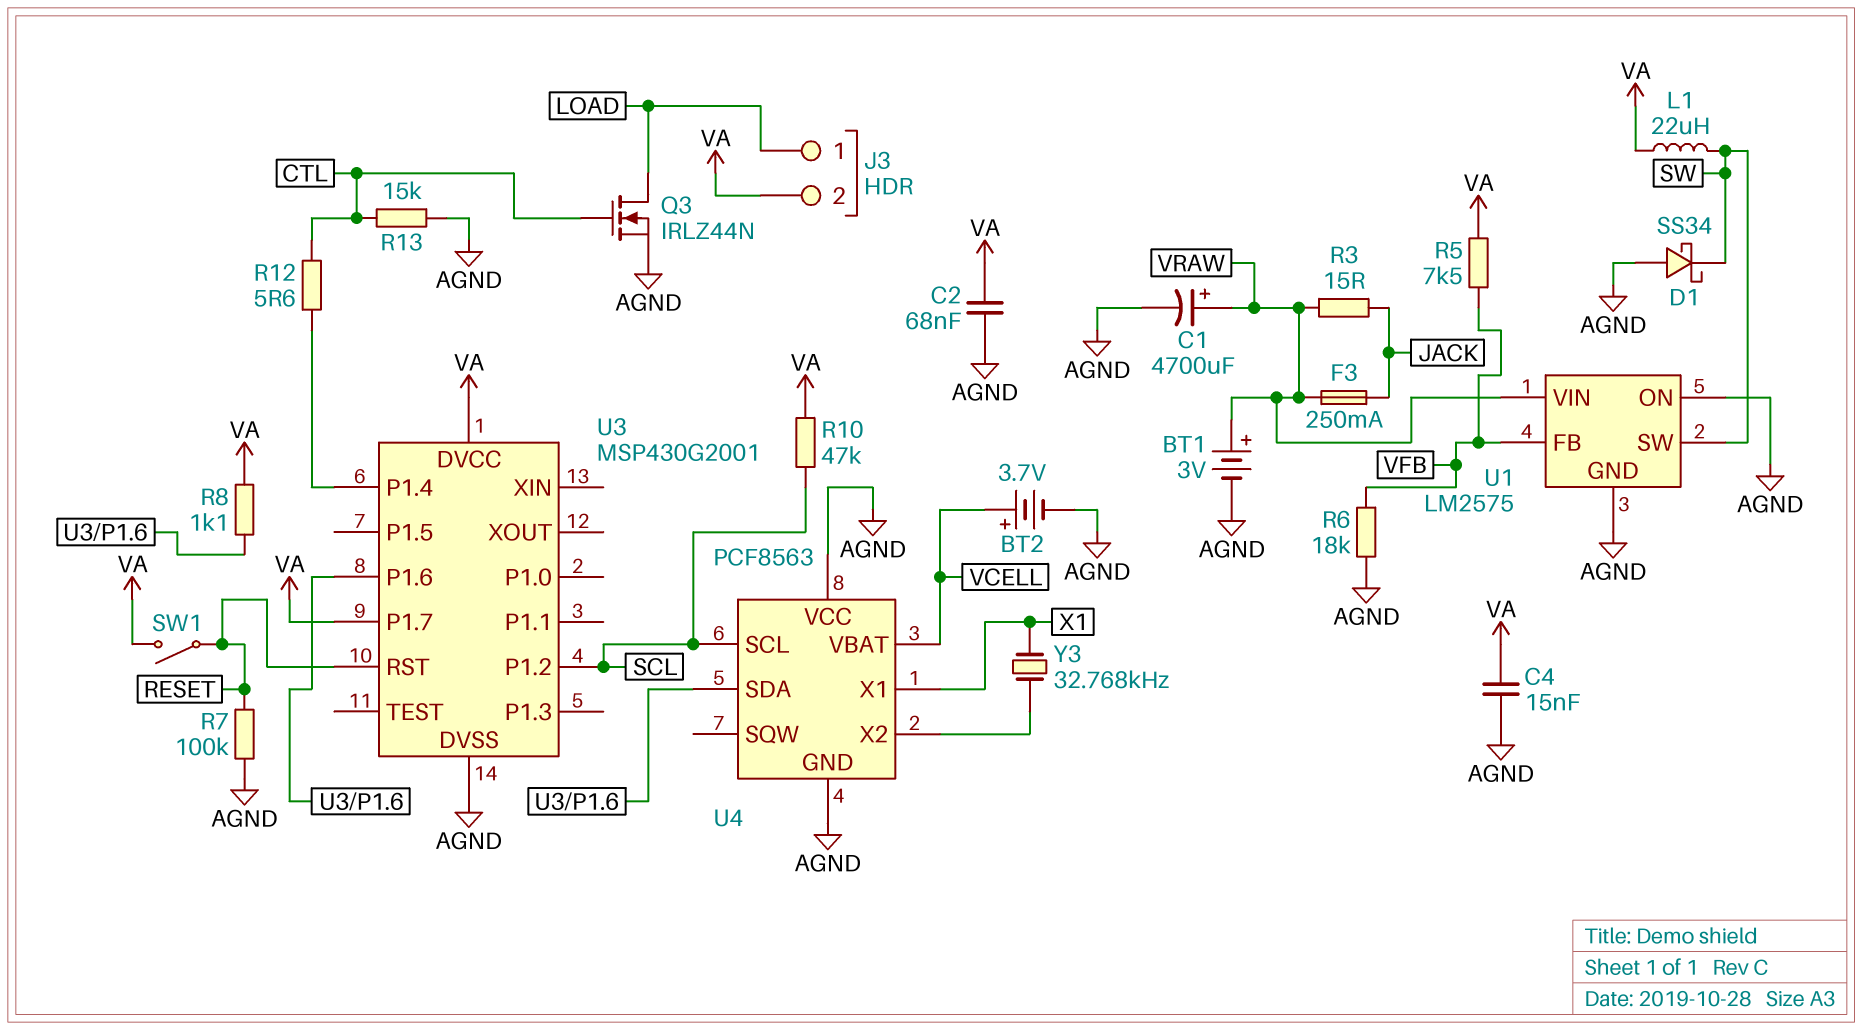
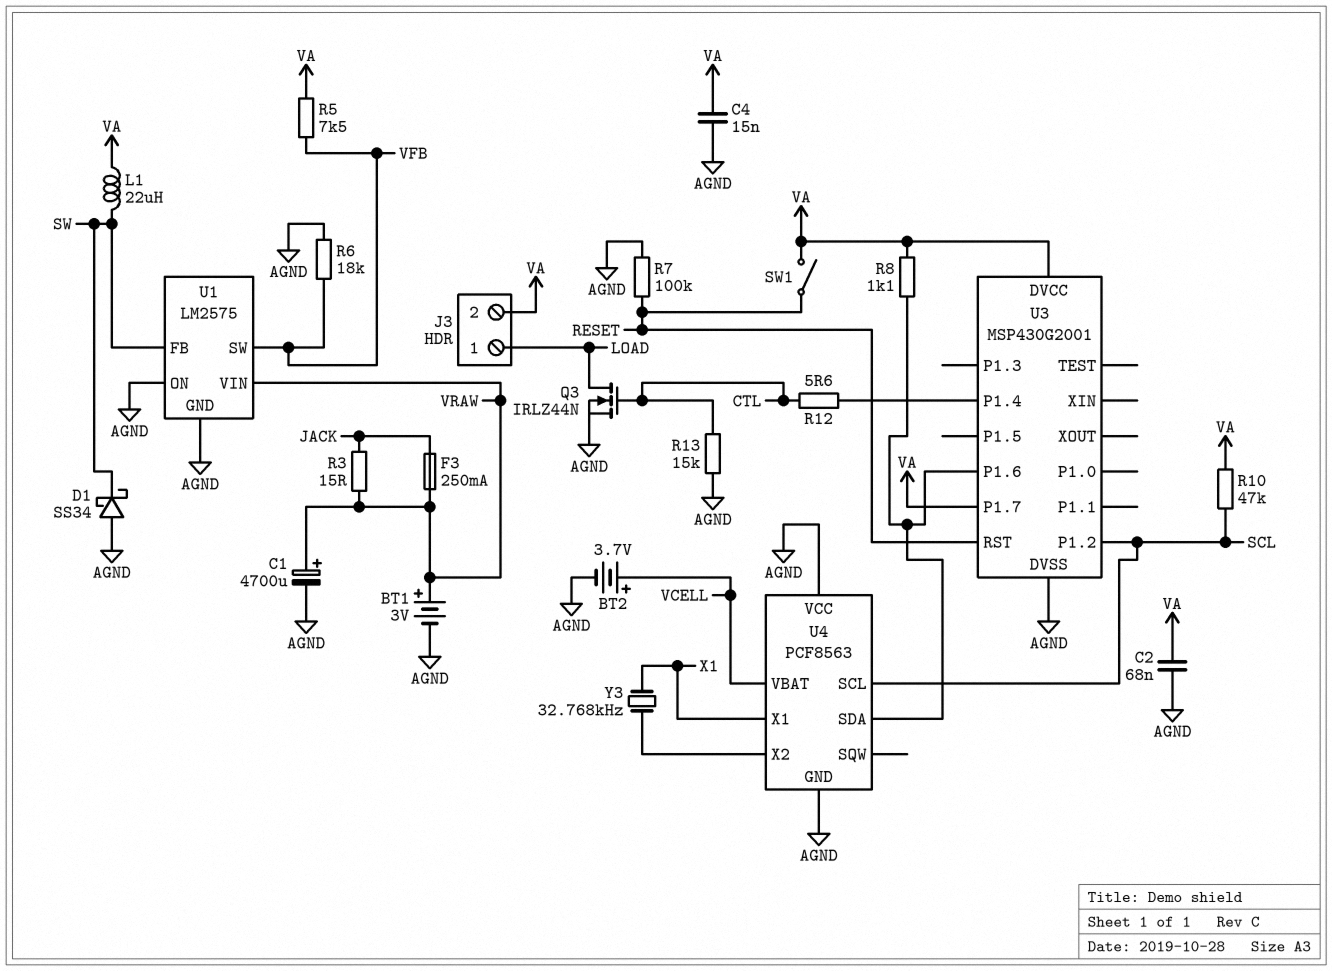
U1 pin FB: VFB -> SW
U1 pin SW: SW -> VFB

